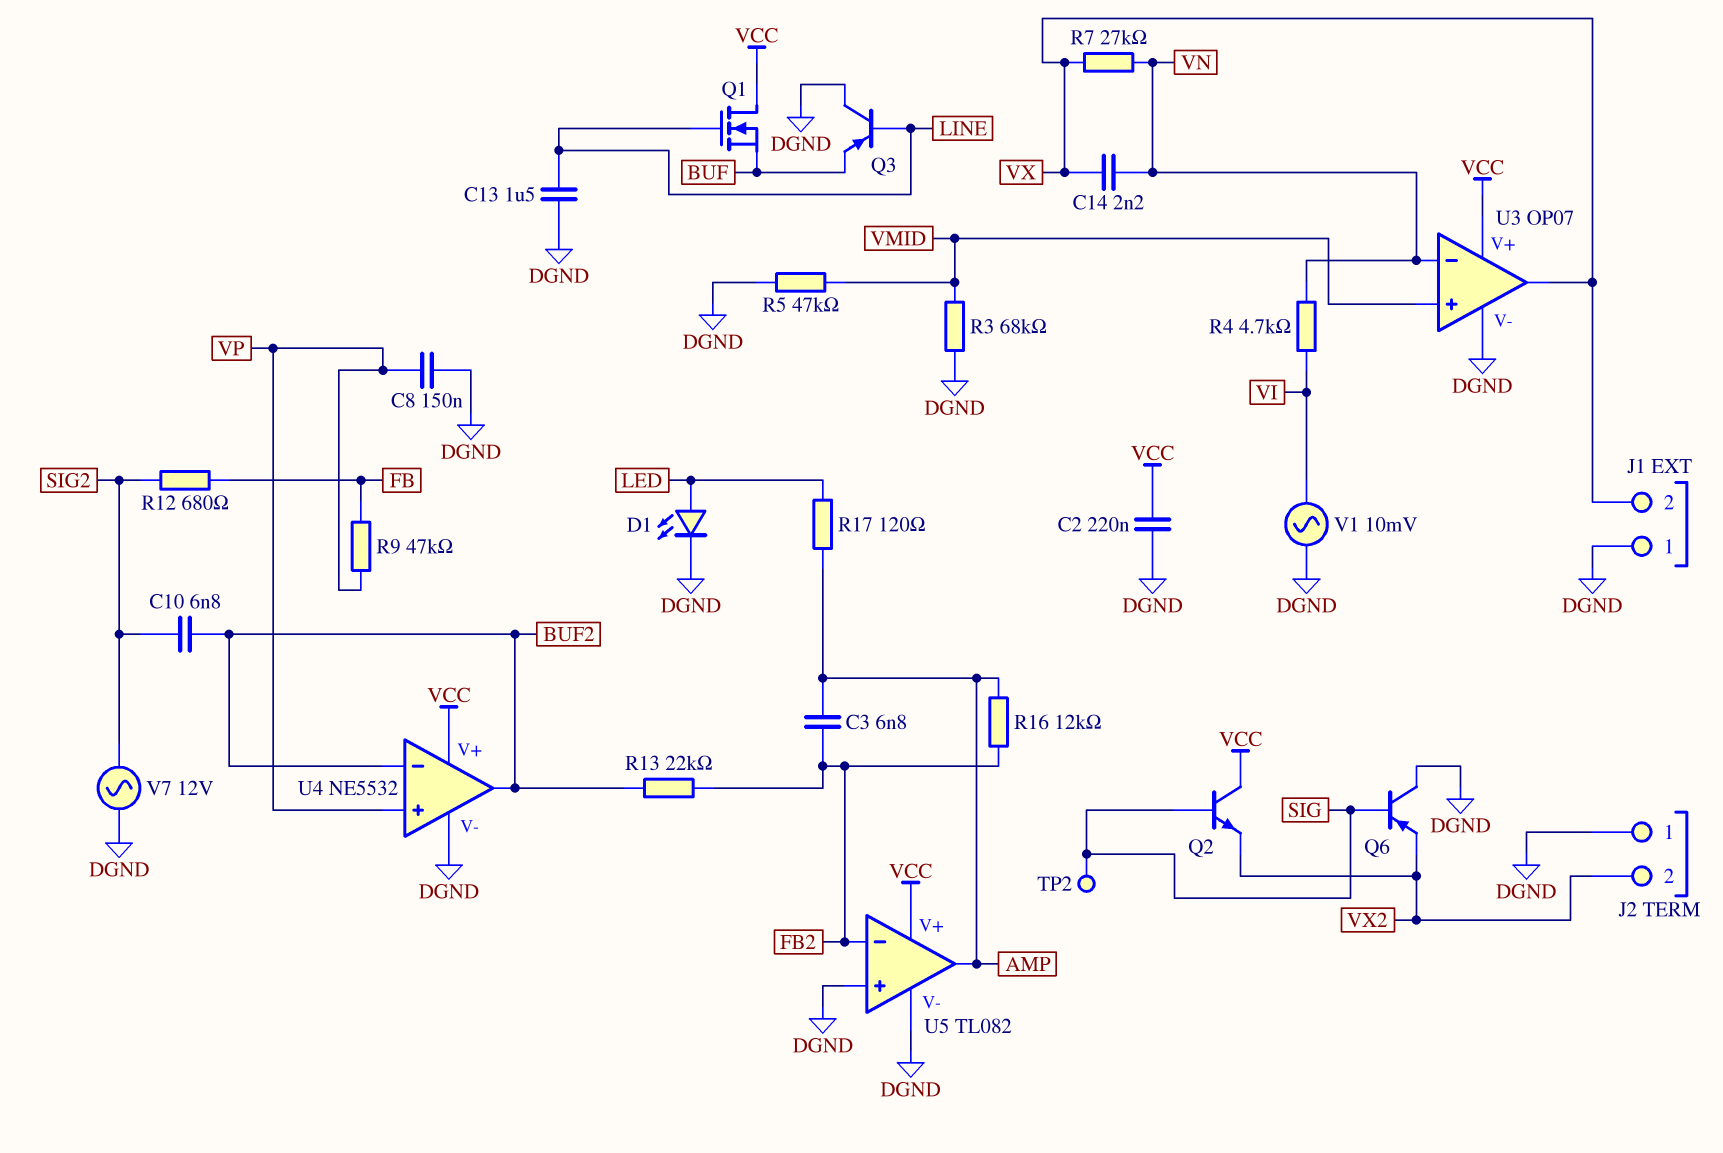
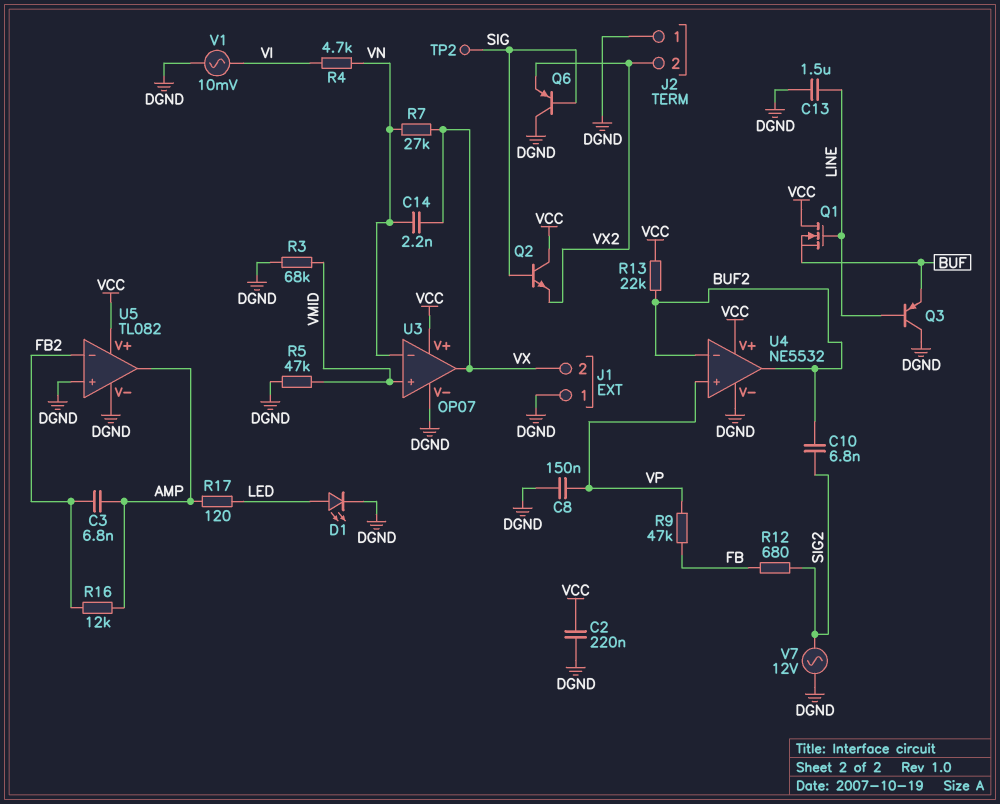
R13: 22k (BUF2, FB2) -> 22k (BUF2, VCC)

